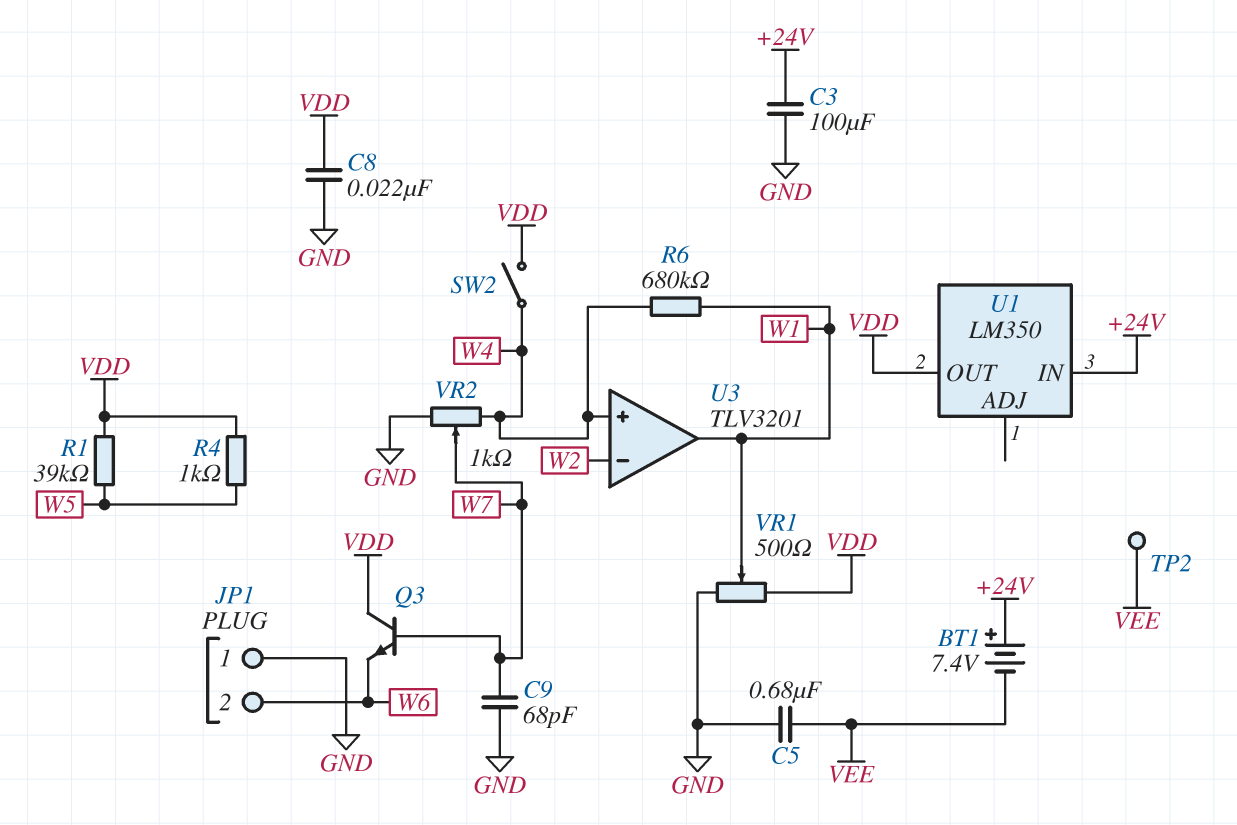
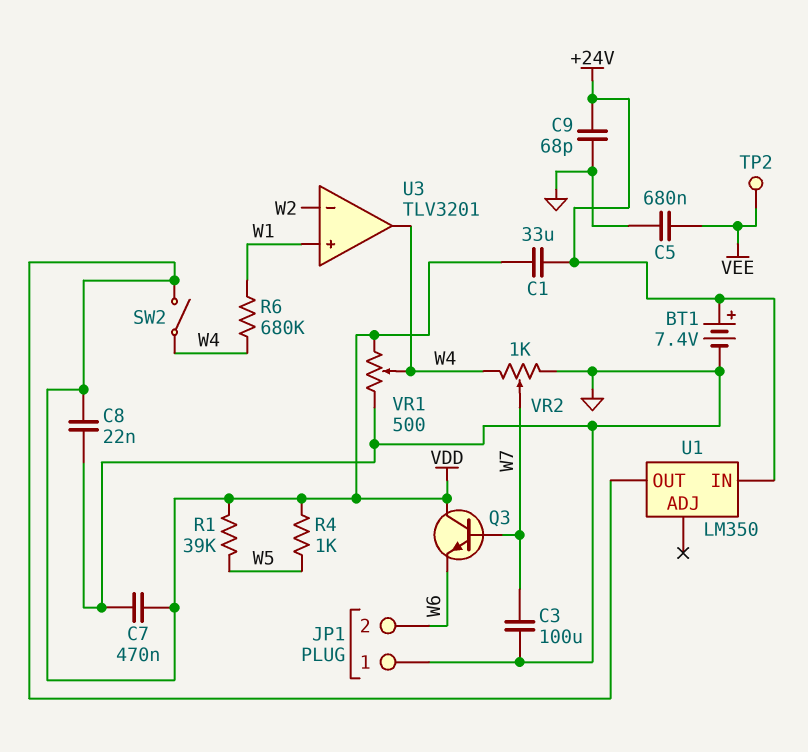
BT1: 7.4V (plus +24V, minus VEE) -> 7.4V (plus +24V, minus GND)
C1: none -> 33uF (+24V, VDD)
C3: 100uF (+24V, GND) -> 100uF (GND, W7)
C7: none -> 470nF (GND, VDD)
C9: 68pF (GND, W7) -> 68pF (+24V, GND)
U3 pin in+: W4 -> W1
U3 pin out: W1 -> W4
VR1: 500 (GND, VDD, wiper W1) -> 500 (GND, VDD, wiper W4)

